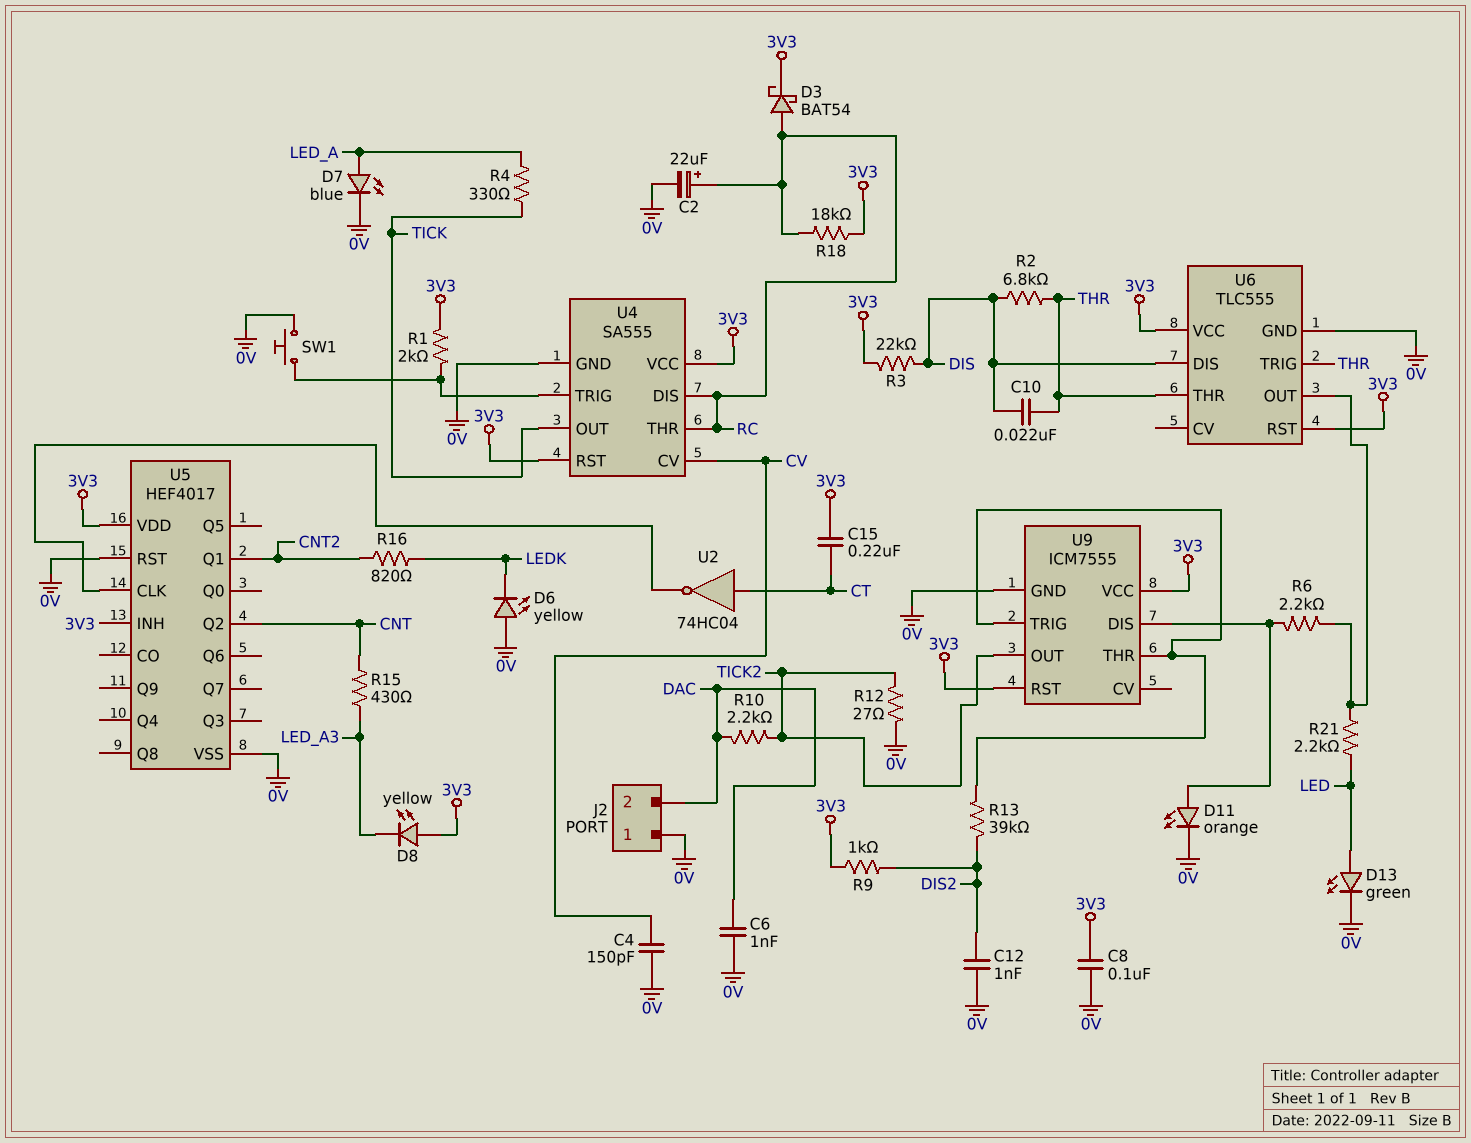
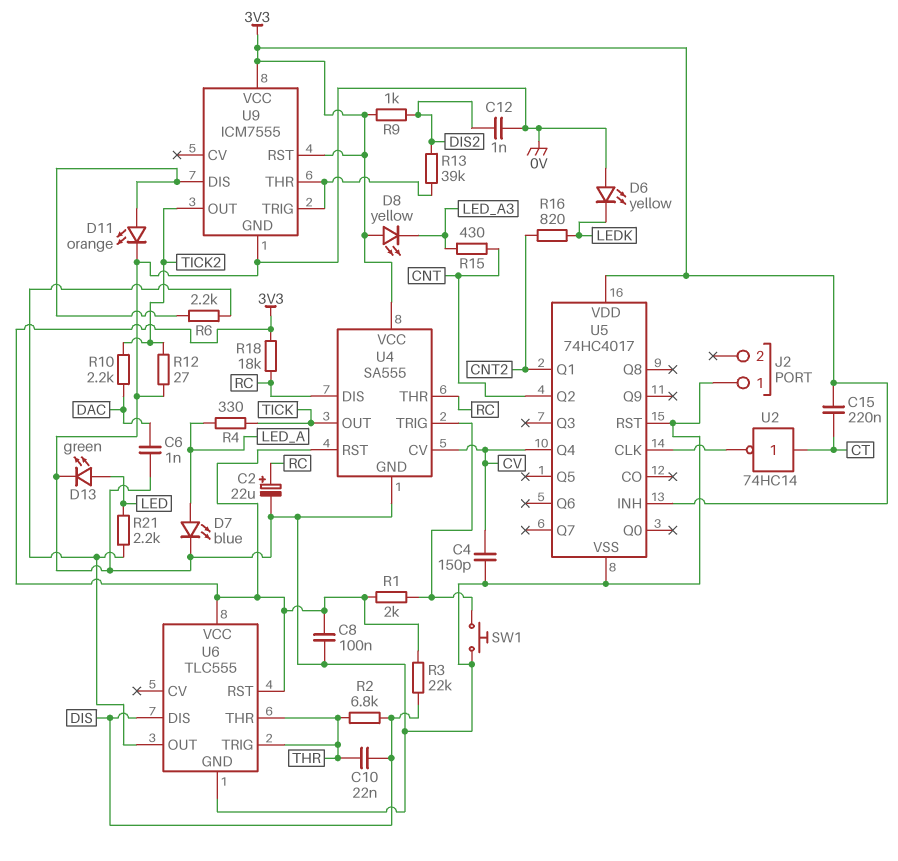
D3: schottky BAT54 (A RC, K 3V3) -> none
J2 pin 2: DAC -> none
U2: NOT 74HC04 (in CT, out U5/CLK) -> NOT 74HC14 (in CT, out U5/CLK)
U5: HEF4017 -> 74HC4017
U5 pin Q4: none -> CV

